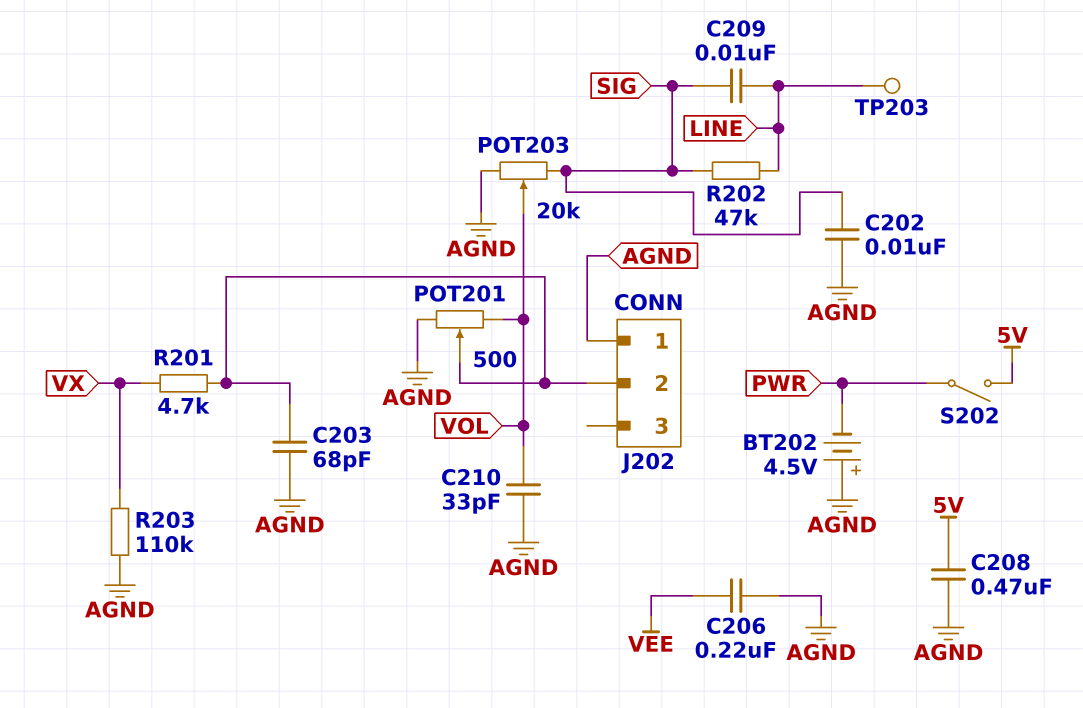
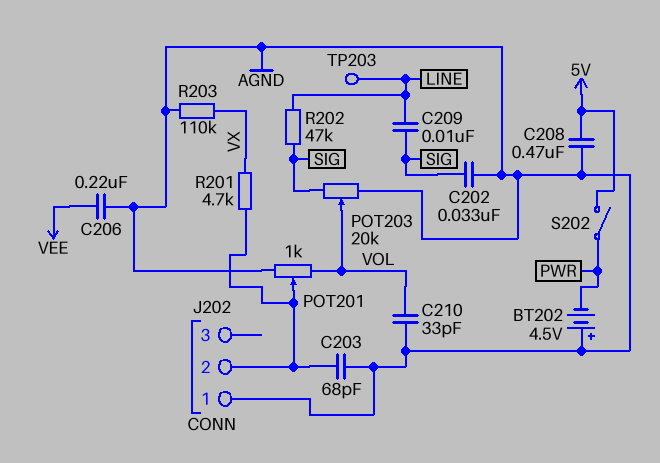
C202: 10nF (AGND, SIG) -> 33nF (AGND, SIG)
POT201: 500 (AGND, VOL, wiper J202/2) -> 1k (AGND, VOL, wiper J202/2)

